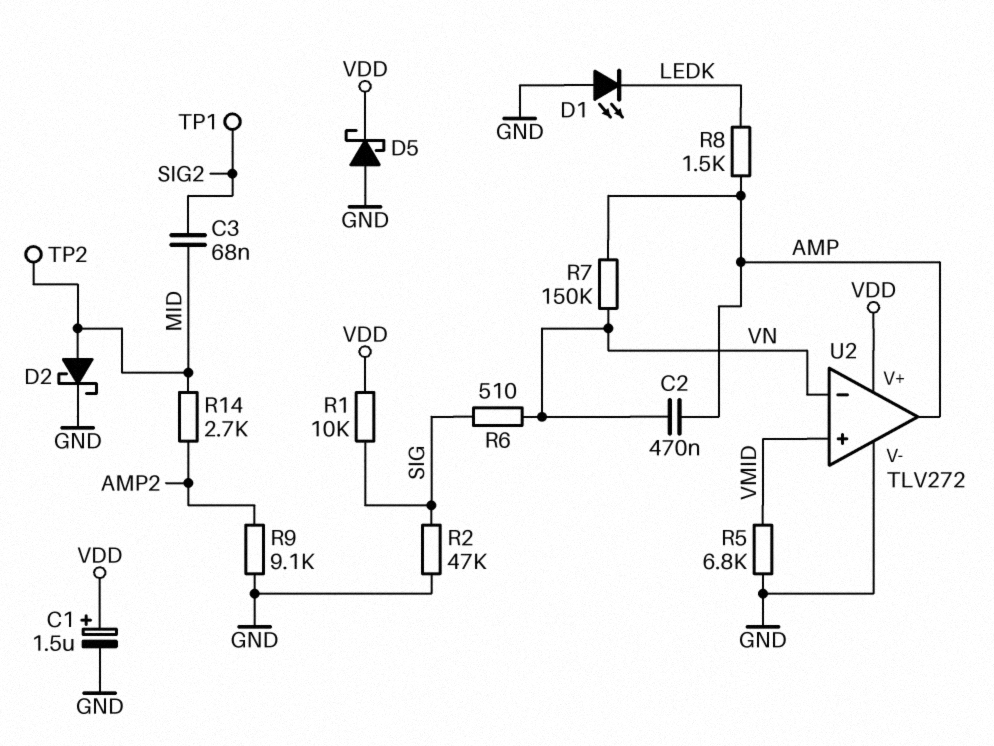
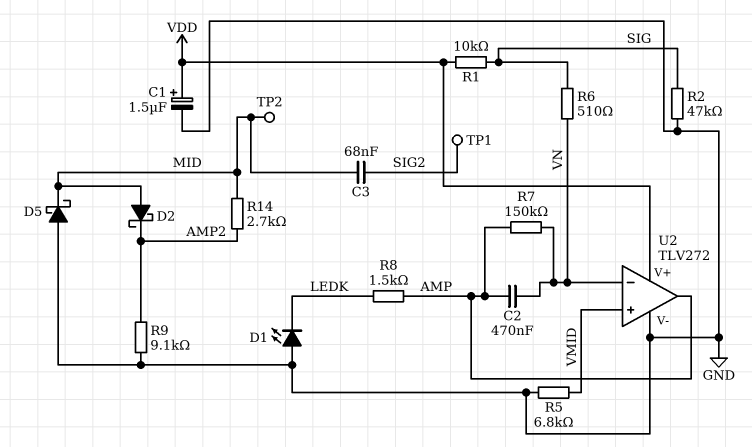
D2: schottky (A MID, K GND) -> schottky (A MID, K AMP2)
D5: schottky (A GND, K VDD) -> schottky (A GND, K MID)

